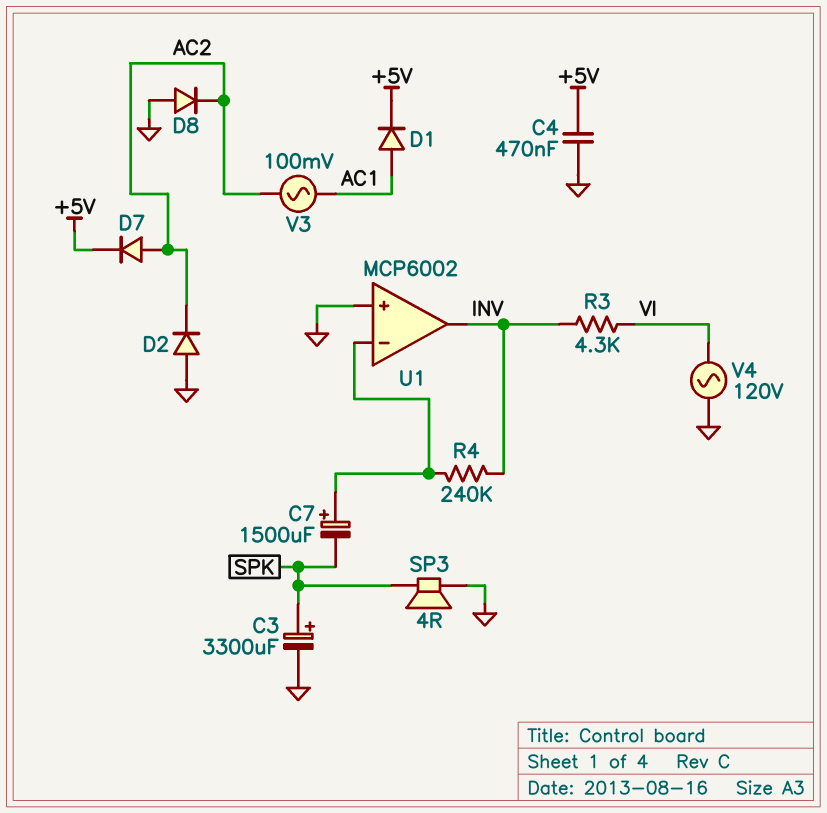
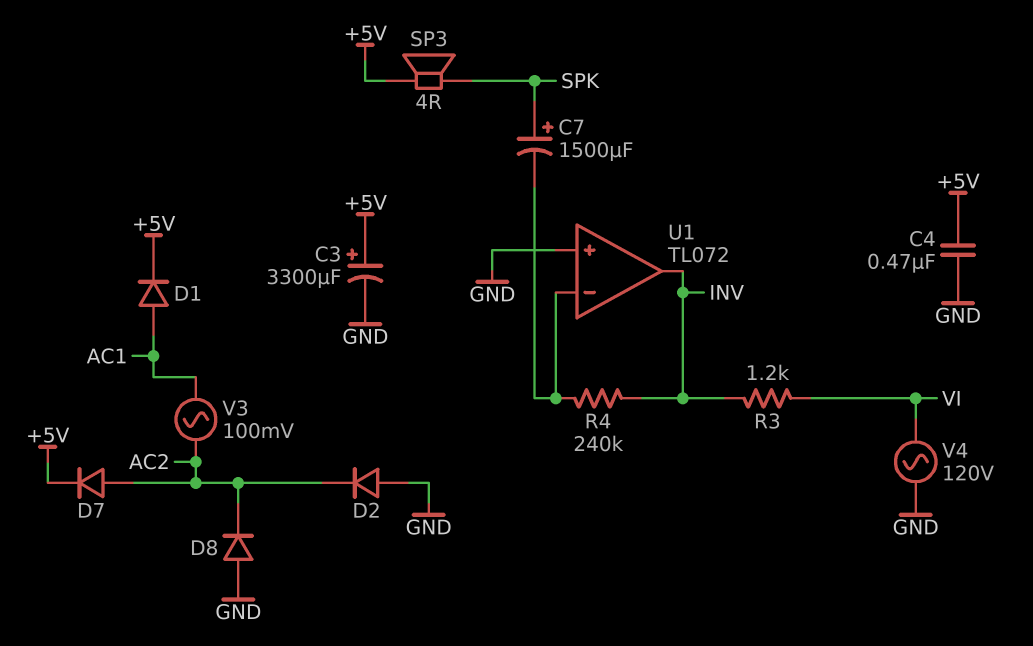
C3: 3300uF (plus SPK, minus GND) -> 3300uF (plus +5V, minus GND)
C7: 1500uF (plus U1/in-, minus SPK) -> 1500uF (plus SPK, minus U1/in-)
R3: 4.3k (INV, VI) -> 1.2k (INV, VI)
SP3: speaker 4R (GND, SPK) -> speaker 4R (+5V, SPK)
U1: MCP6002 -> TL072

